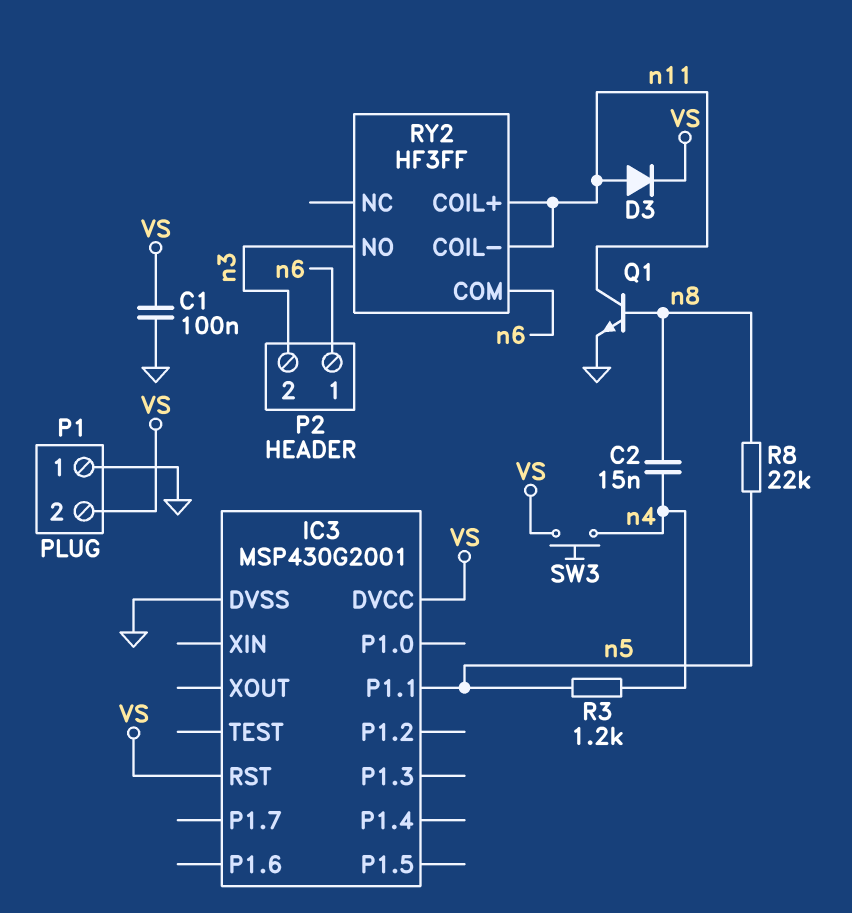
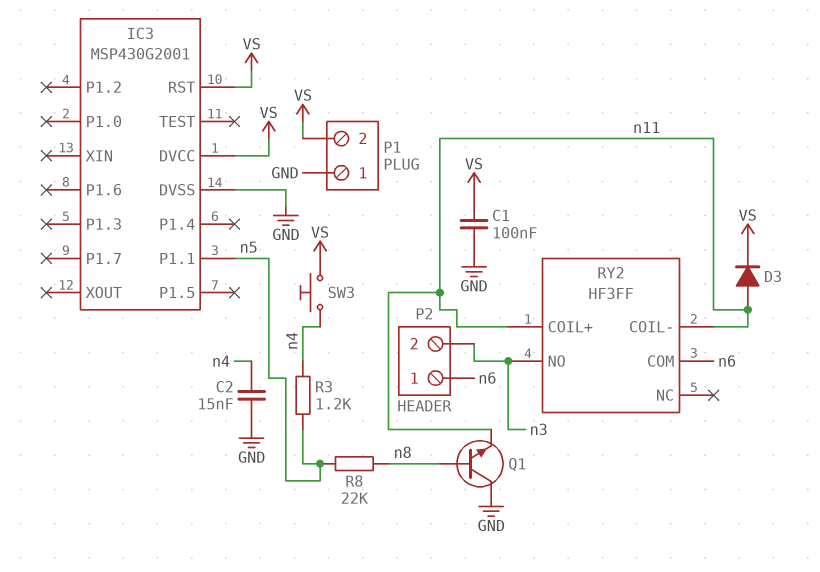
C2: 15nF (n4, n8) -> 15nF (GND, n4)
Q1: NPN (B n8, C n11, E GND) -> NPN (B n8, C GND, E n11)

